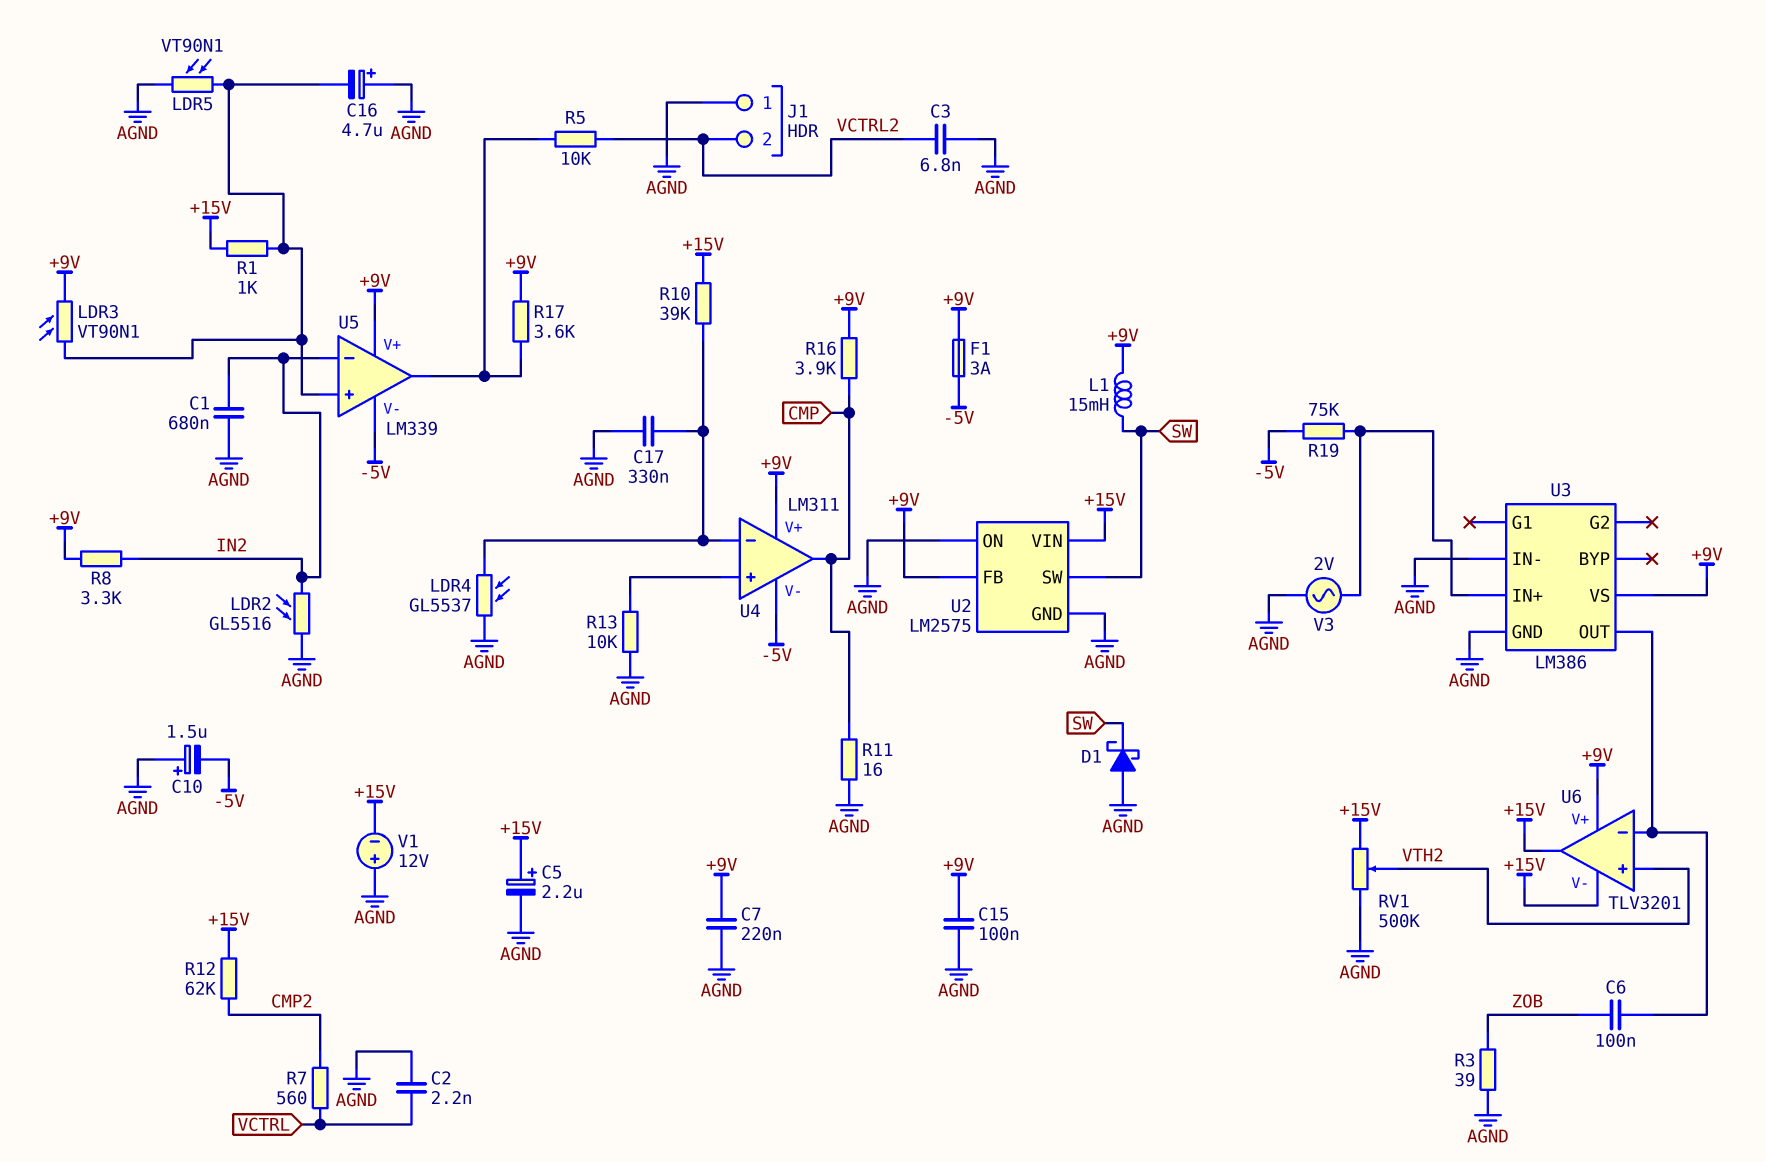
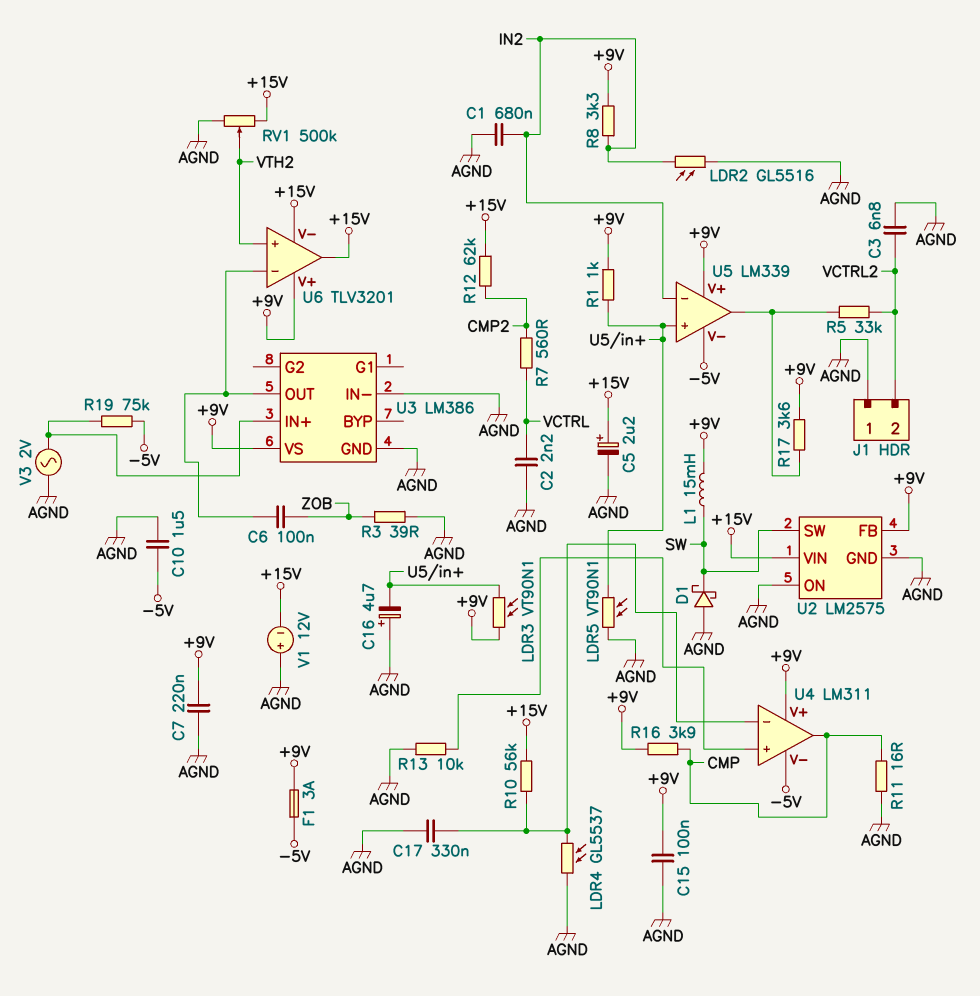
C10: 1.5uF (plus AGND, minus -5V) -> 1.5uF (-5V, AGND)
R1: 1k (+15V, U5/in+) -> 1k (+9V, U5/in+)
R5: 10k (U5/out, VCTRL2) -> 33k (U5/out, VCTRL2)
R10: 39k (+15V, U4/in-) -> 56k (+15V, U4/in-)

